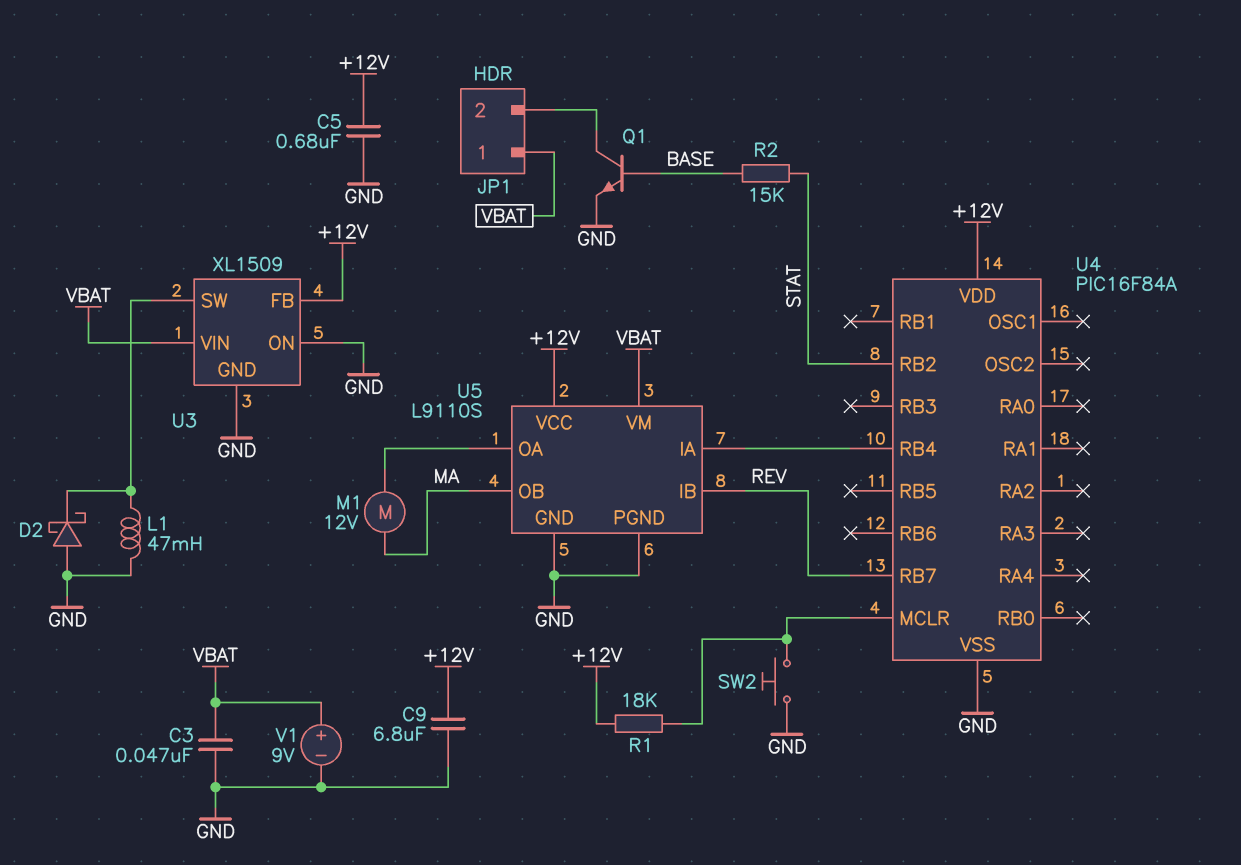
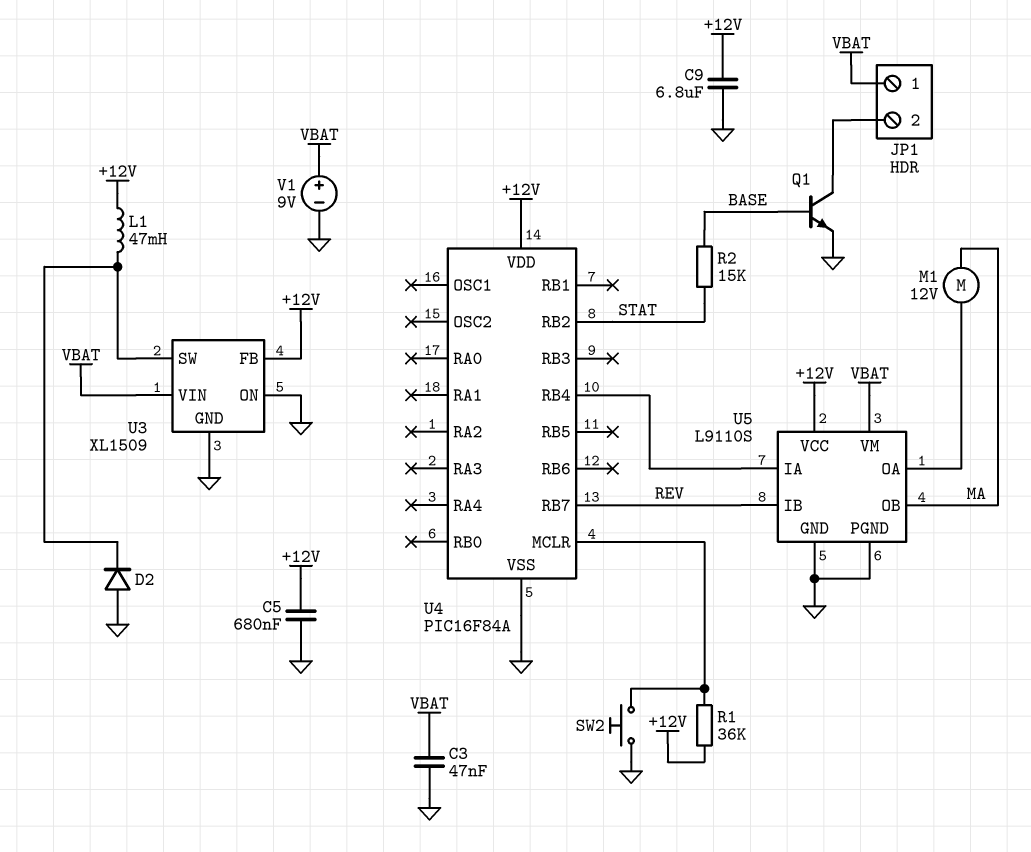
D2: schottky (A GND, K U3/SW) -> diode (A GND, K U3/SW)
L1: 47mH (GND, U3/SW) -> 47mH (+12V, U3/SW)
R1: 18k (+12V, U4/MCLR) -> 36k (+12V, U4/MCLR)

